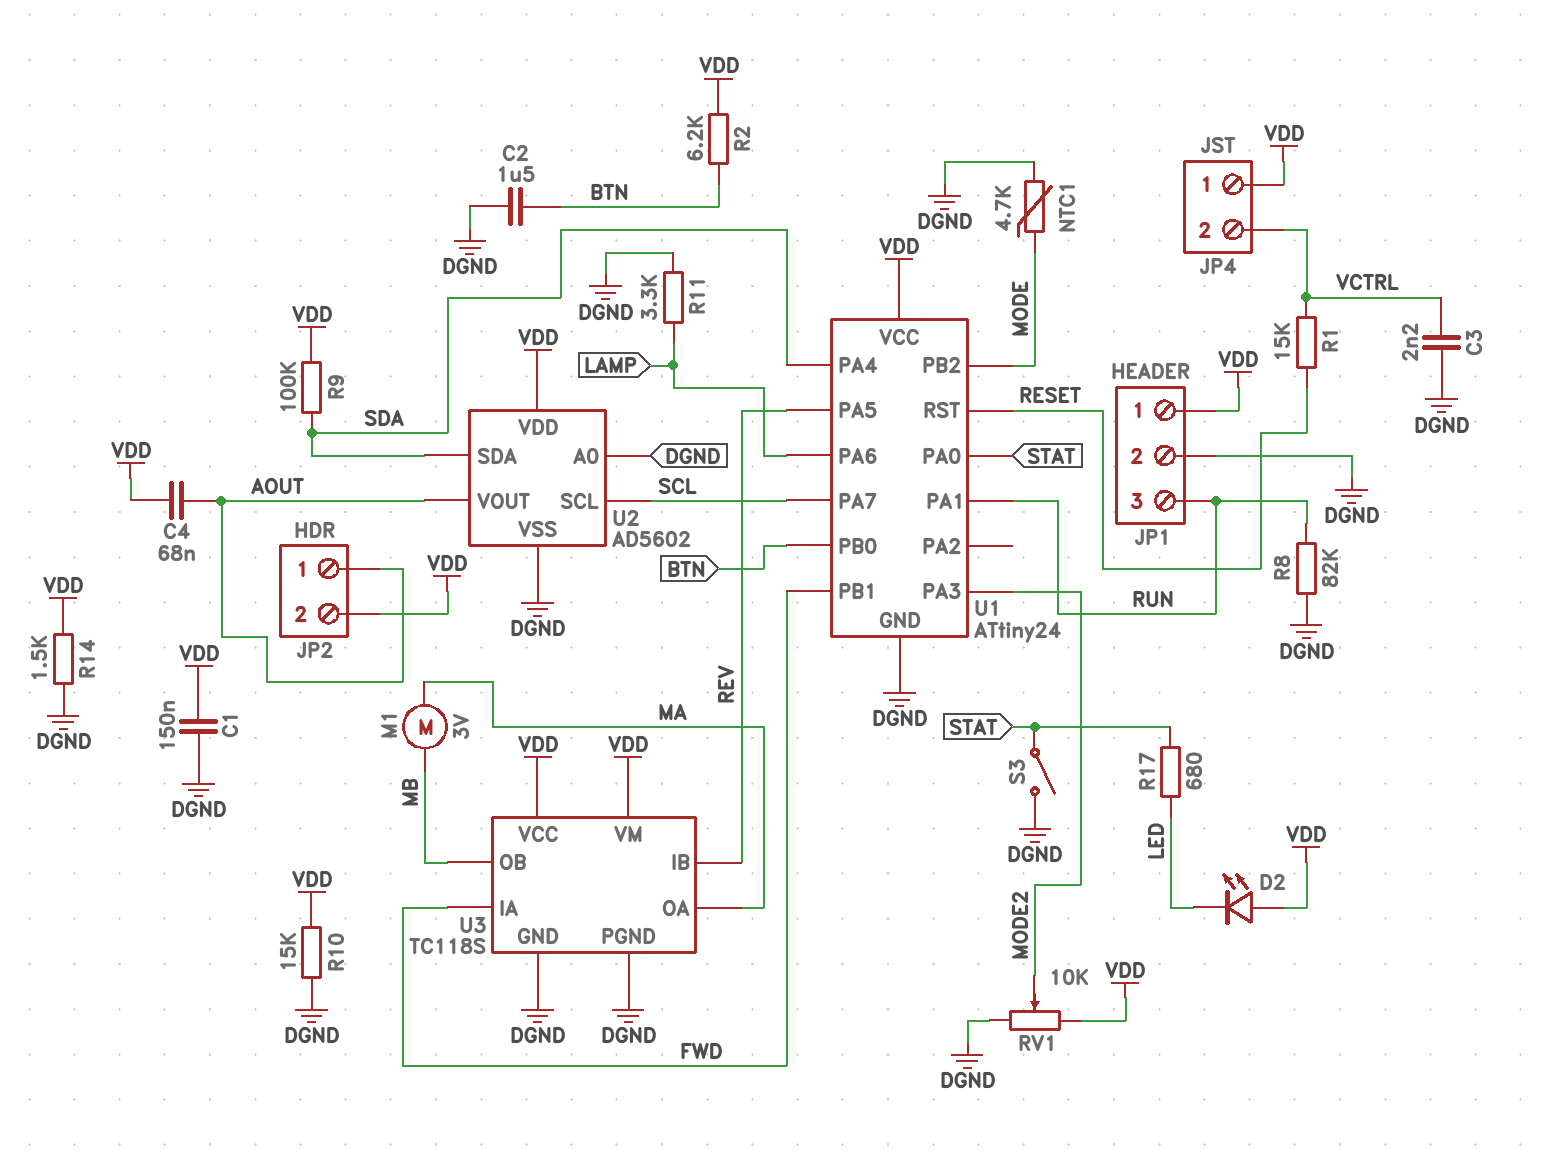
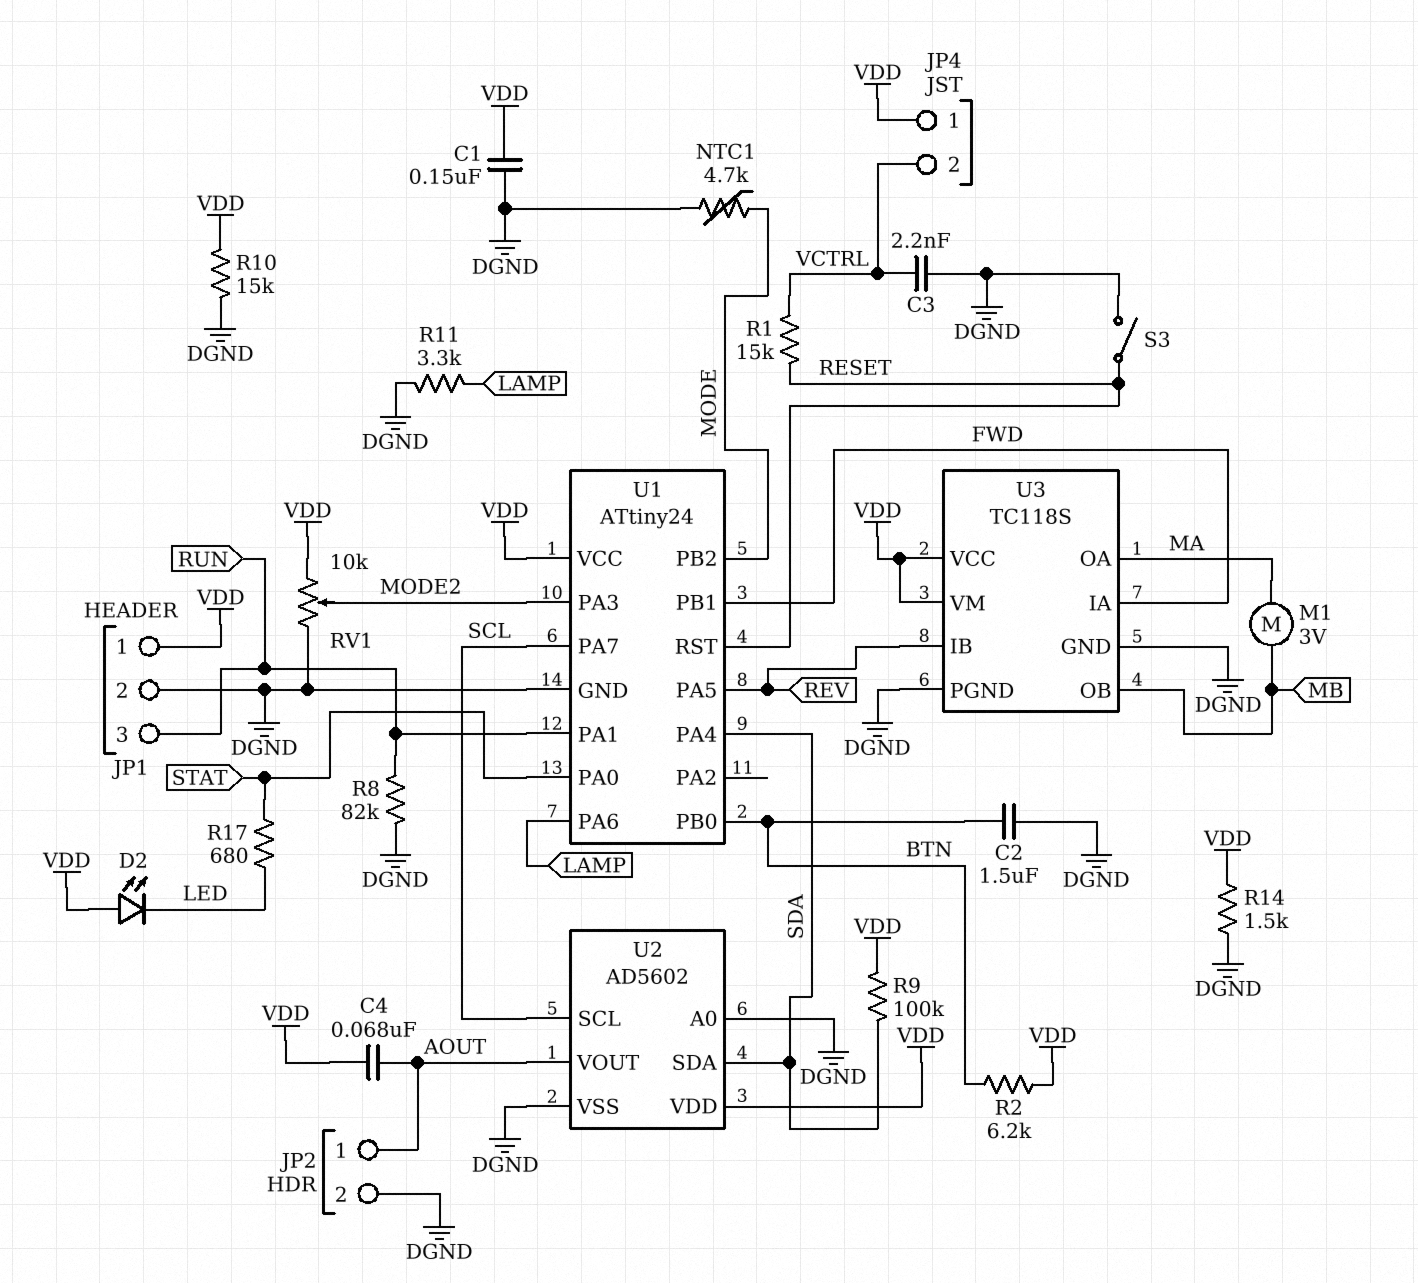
JP2 pin 2: VDD -> DGND
S3: switch (DGND, STAT) -> switch (DGND, RESET)

